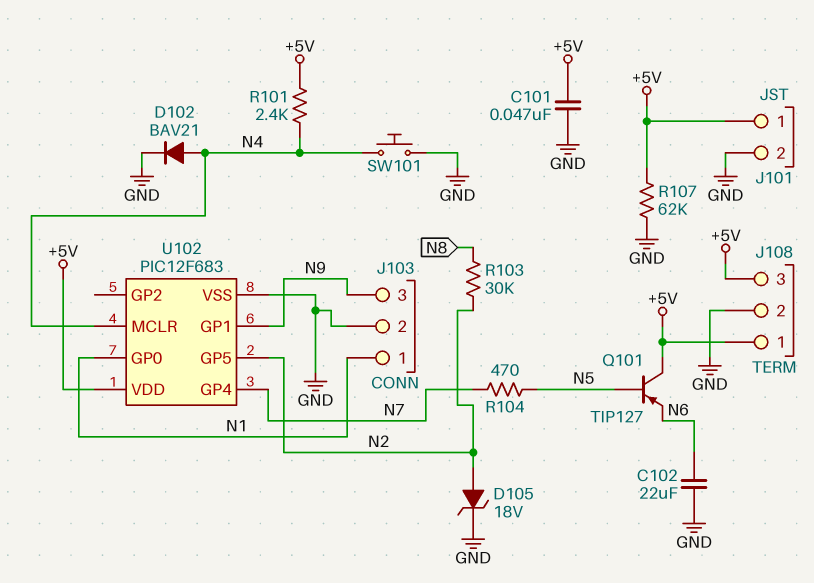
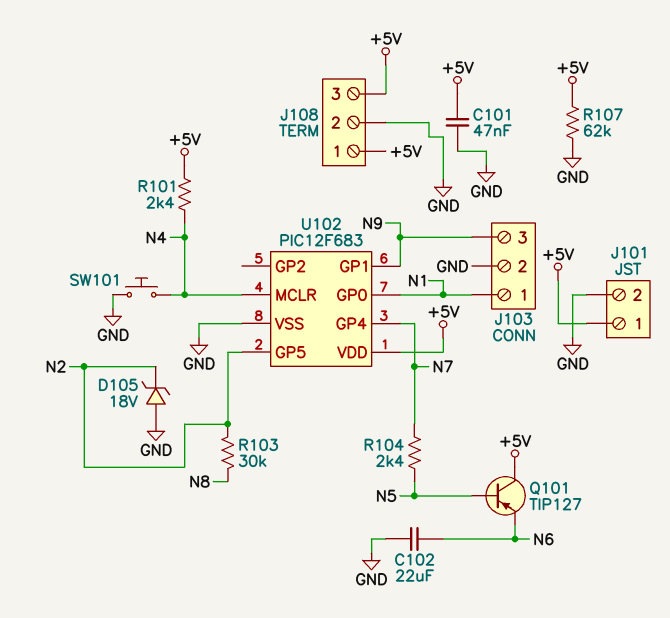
D102: diode BAV21 (A N4, K GND) -> none
D105: zener 18V (A N2, K GND) -> zener 18V (A GND, K N2)
R104: 470 (N5, N7) -> 2.4k (N5, N7)

